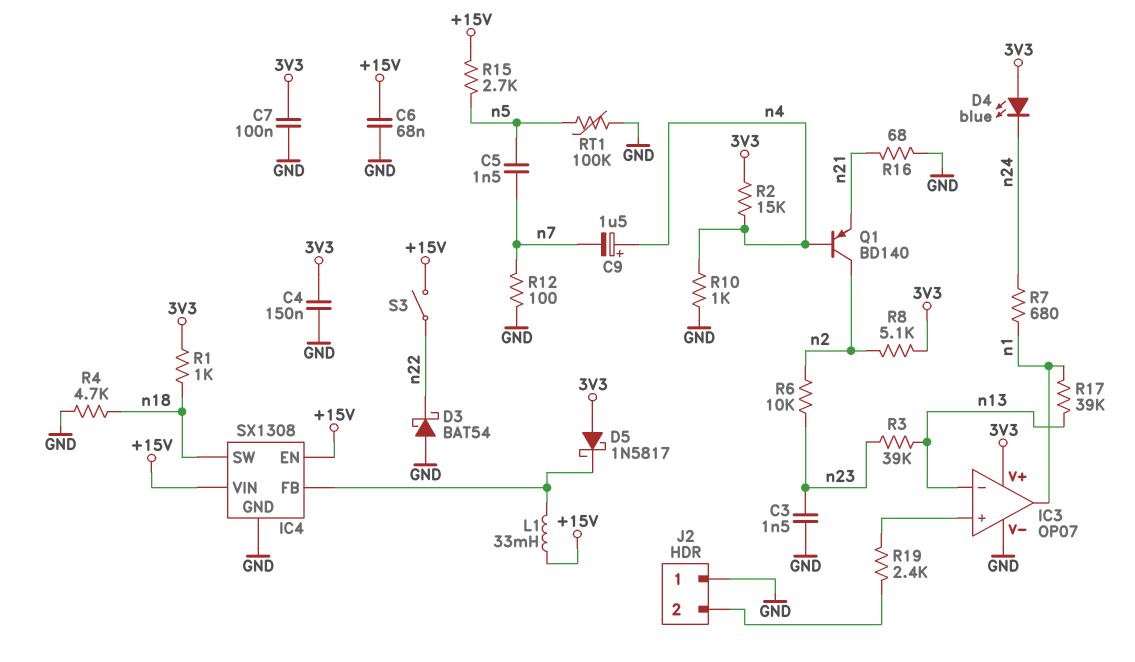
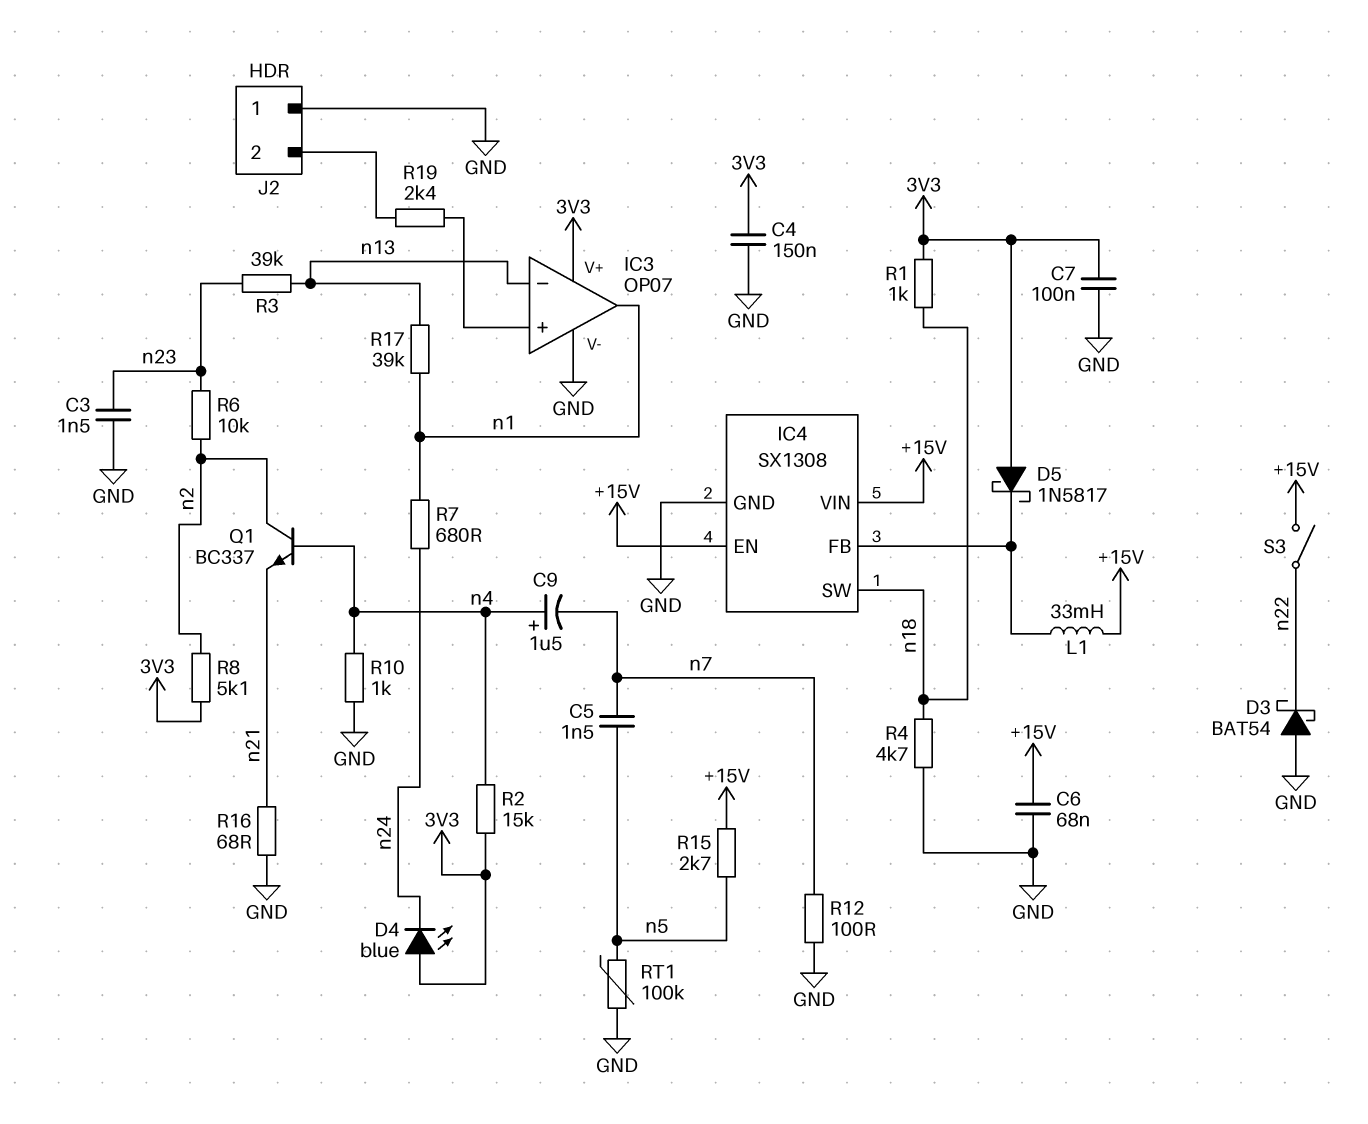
Q1: PNP BD140 (B n4, C n2, E n21) -> NPN BC337 (B n4, C n2, E n21)

